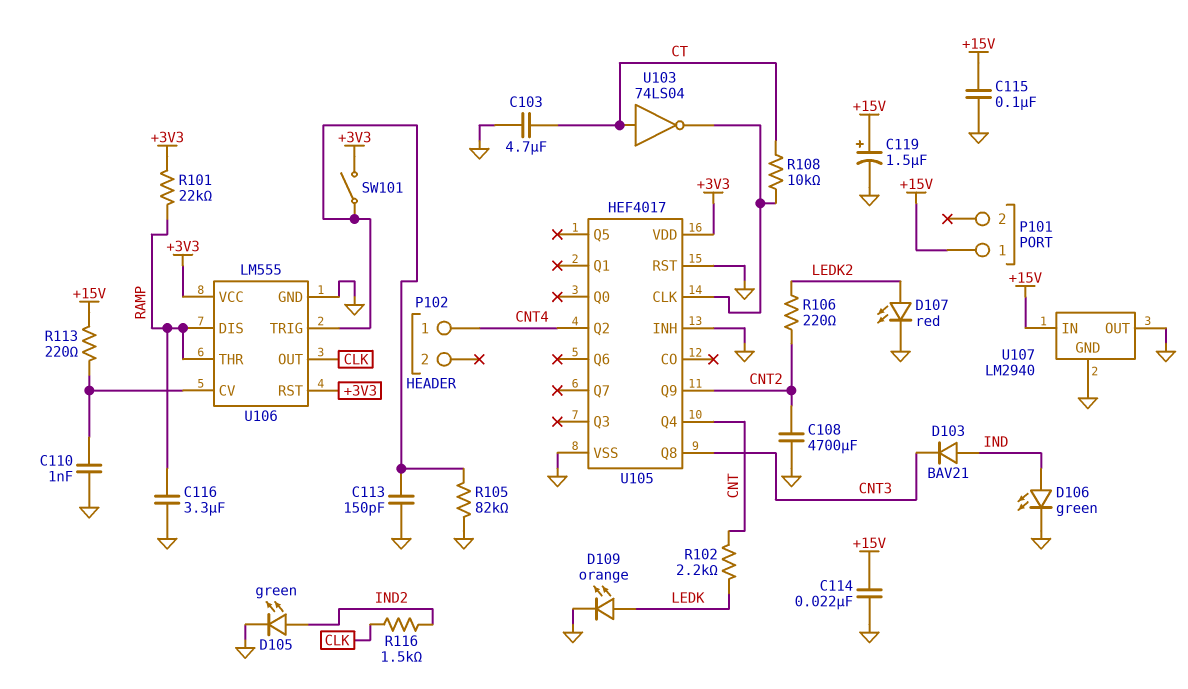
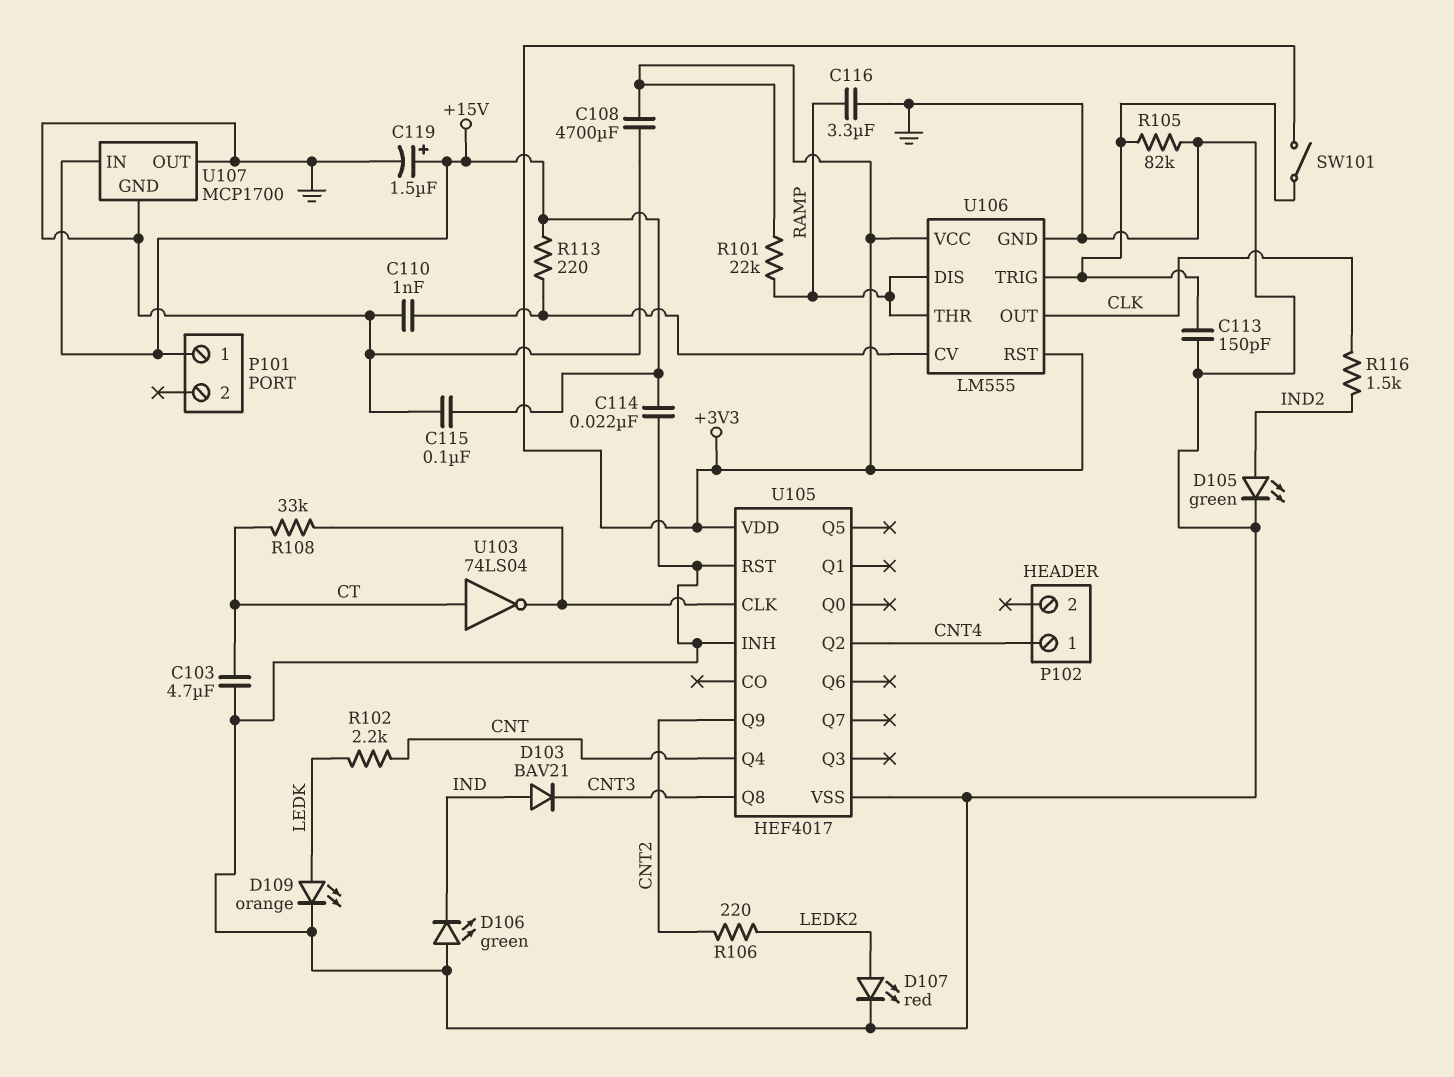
C108: 4700uF (CNT2, GND) -> 4700uF (+3V3, GND)
D106: LED green (A IND, K GND) -> LED green (A GND, K IND)
R108: 10k (CT, U105/CLK) -> 33k (CT, U105/CLK)
U107: LM2940 -> MCP1700

